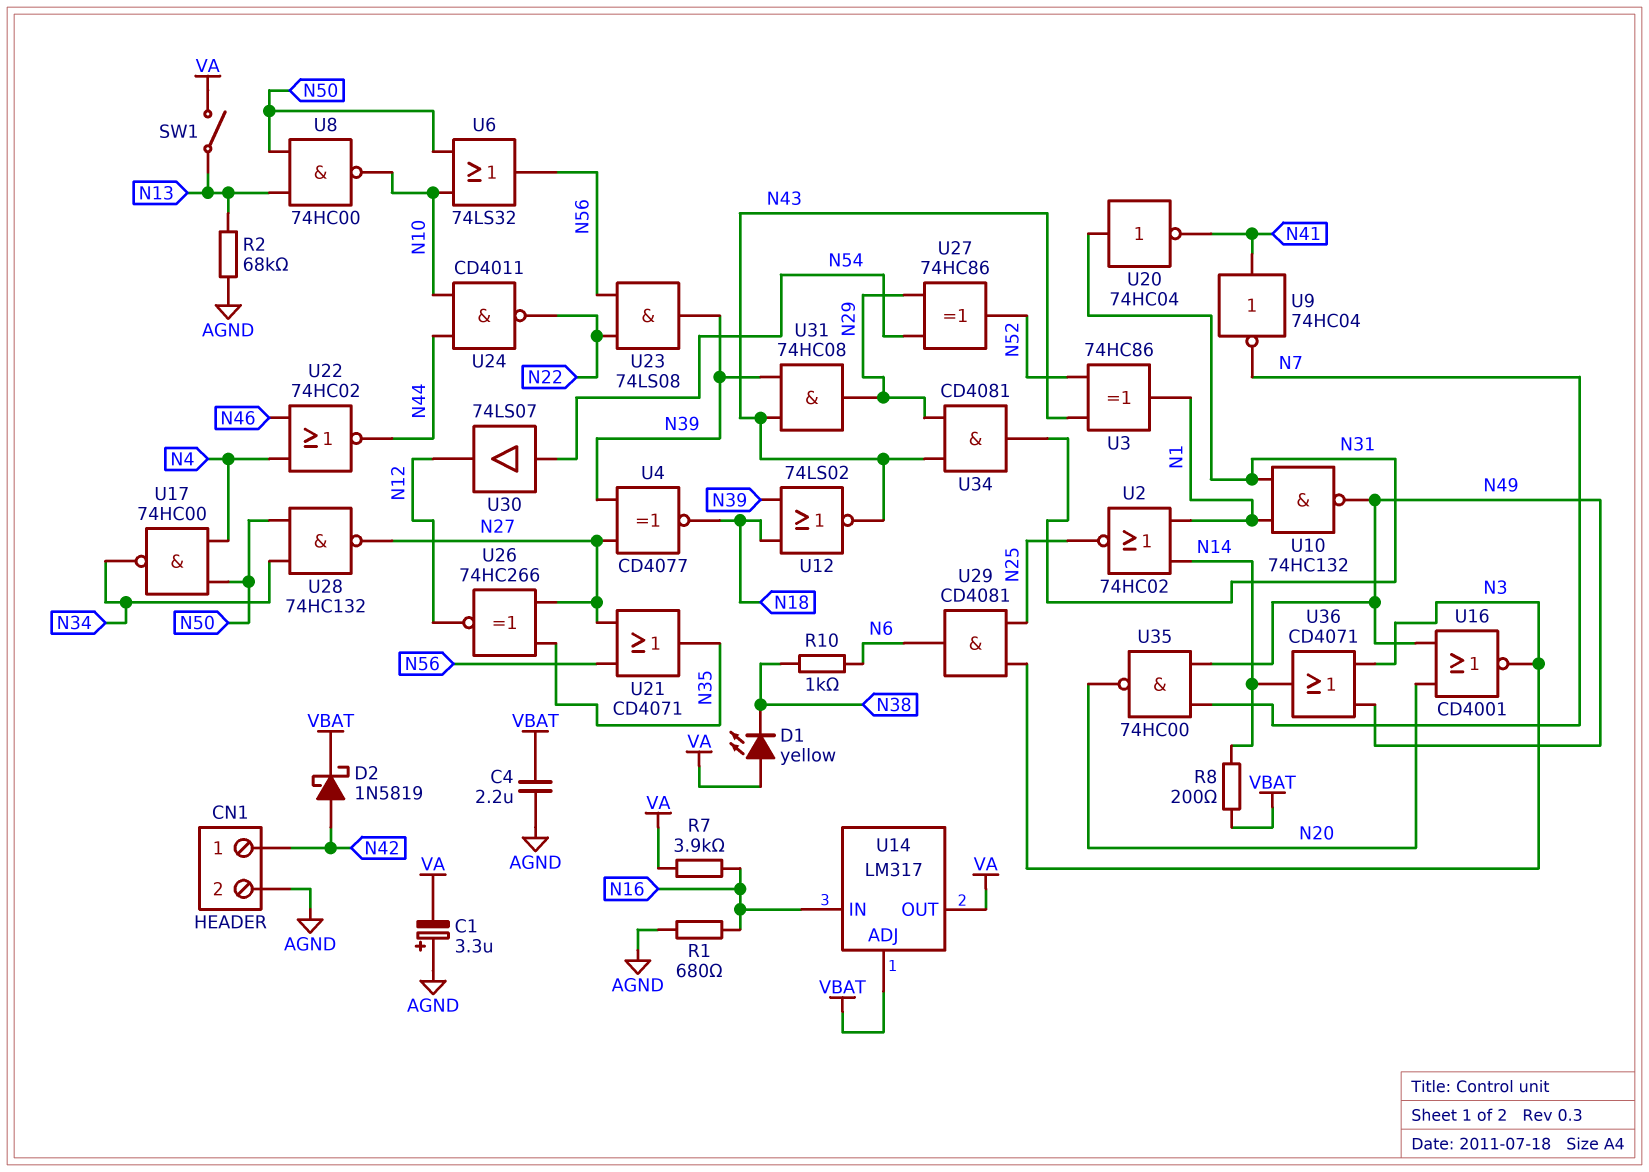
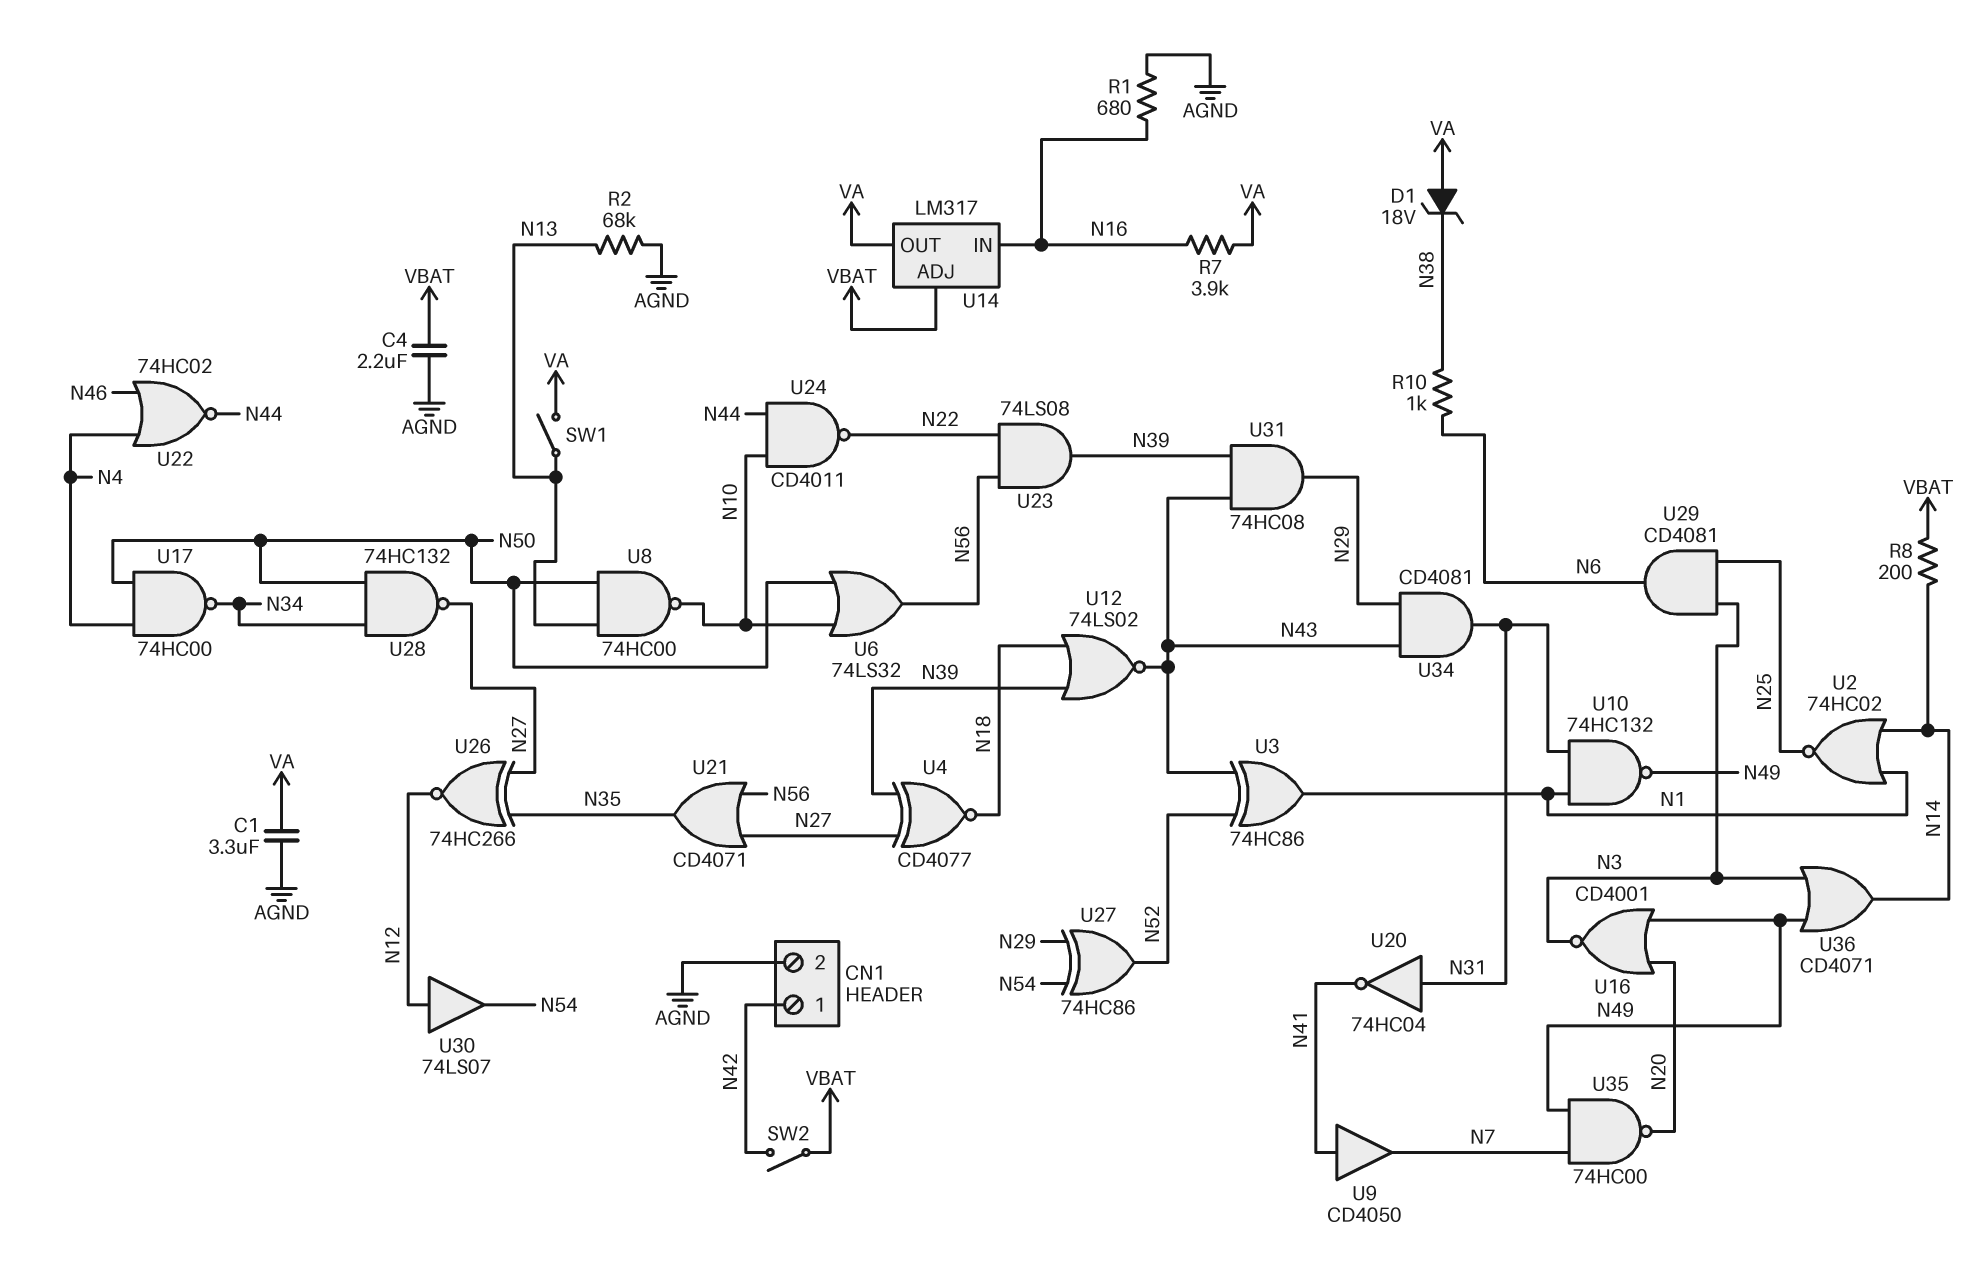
C1: 3.3uF (plus AGND, minus VA) -> 3.3uF (AGND, VA)
D1: LED yellow (A VA, K N38) -> zener 18V (A VA, K N38)
D2: schottky 1N5819 (A N42, K VBAT) -> none
SW2: none -> switch (N42, VBAT)
U9: NOT 74HC04 (in N41, out N7) -> buffer CD4050 (in N41, out N7)
U30: buffer 74LS07 (in N54, out N12) -> buffer 74LS07 (in N12, out N54)

